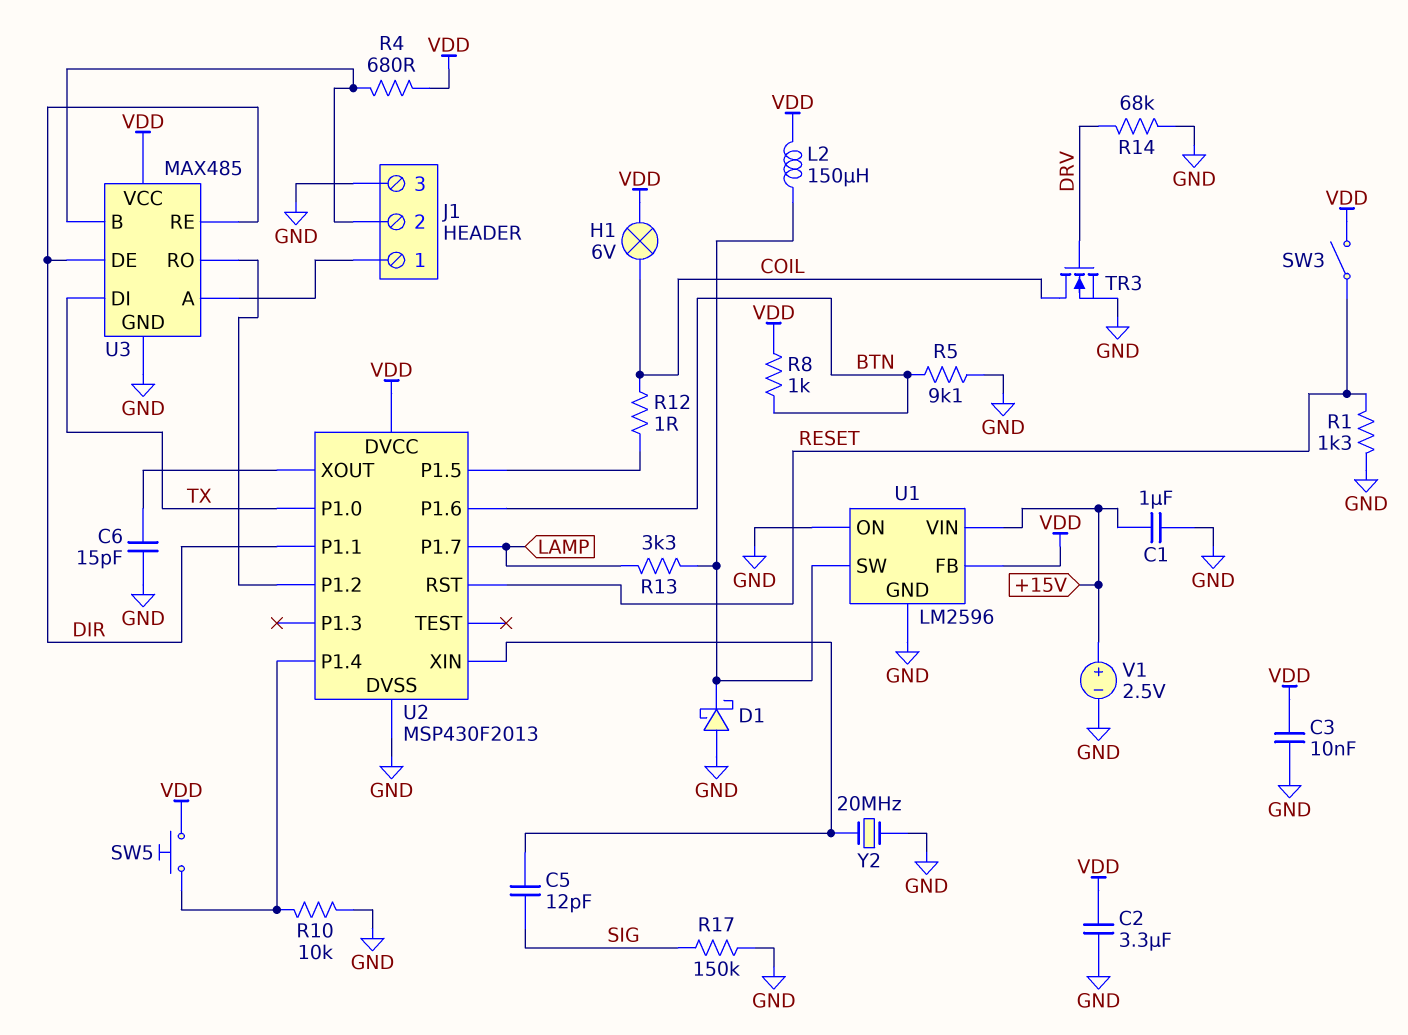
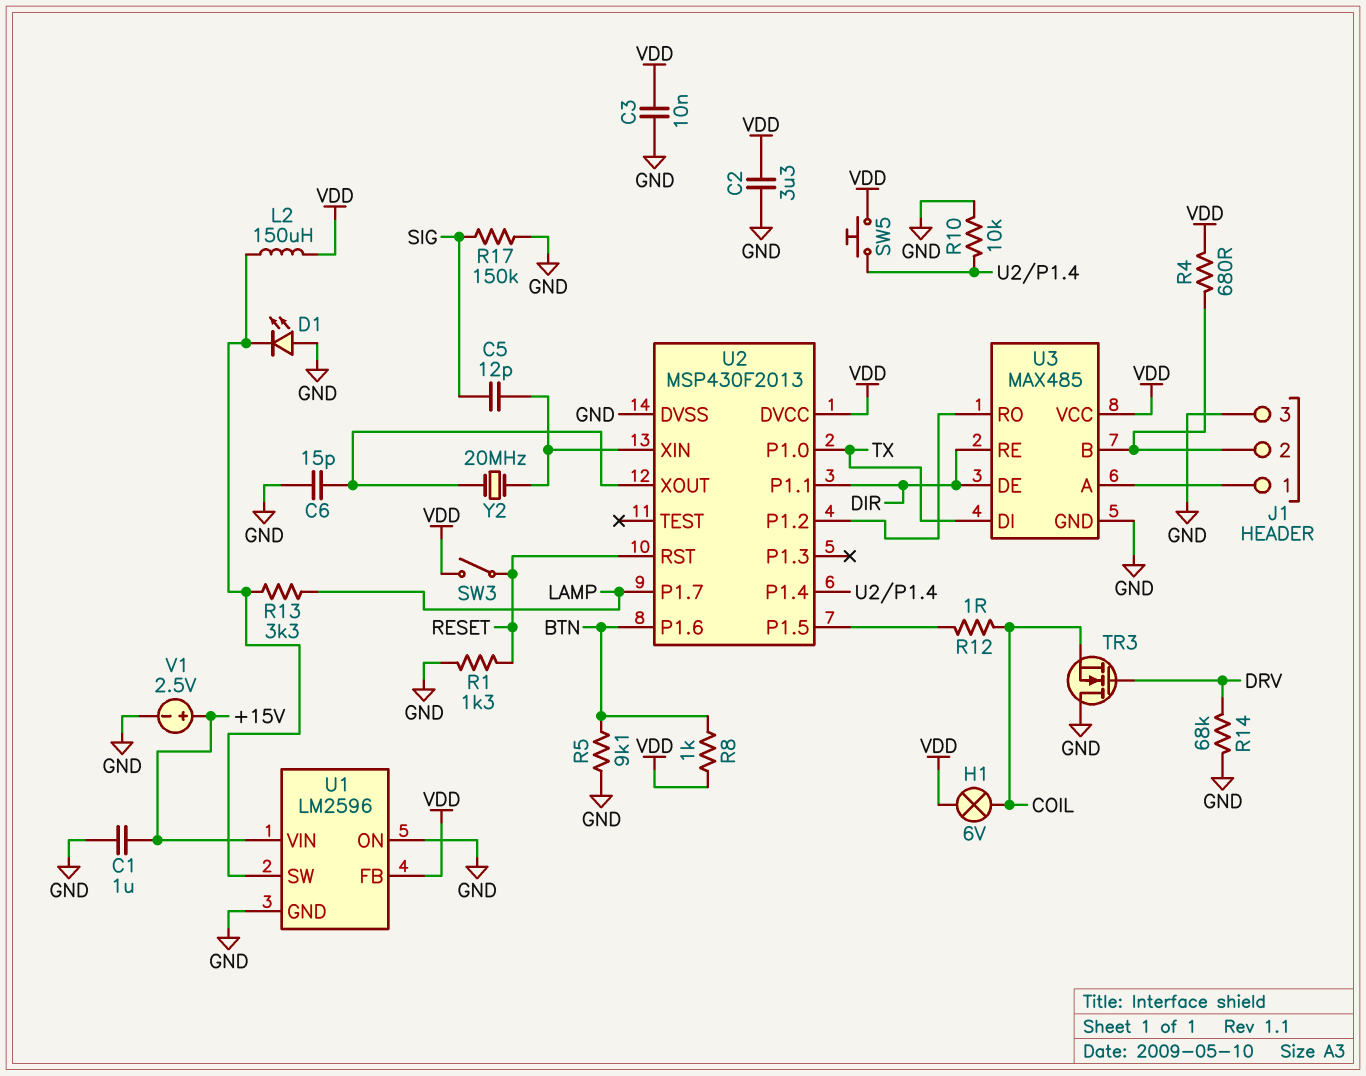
D1: schottky (A GND, K U1/SW) -> LED (A GND, K U1/SW)
TR3: NMOS (G DRV, D COIL, S GND) -> NMOS (G DRV, D GND, S COIL)
Y2: 20MHz (GND, U2/XIN) -> 20MHz (U2/XIN, U2/XOUT)

